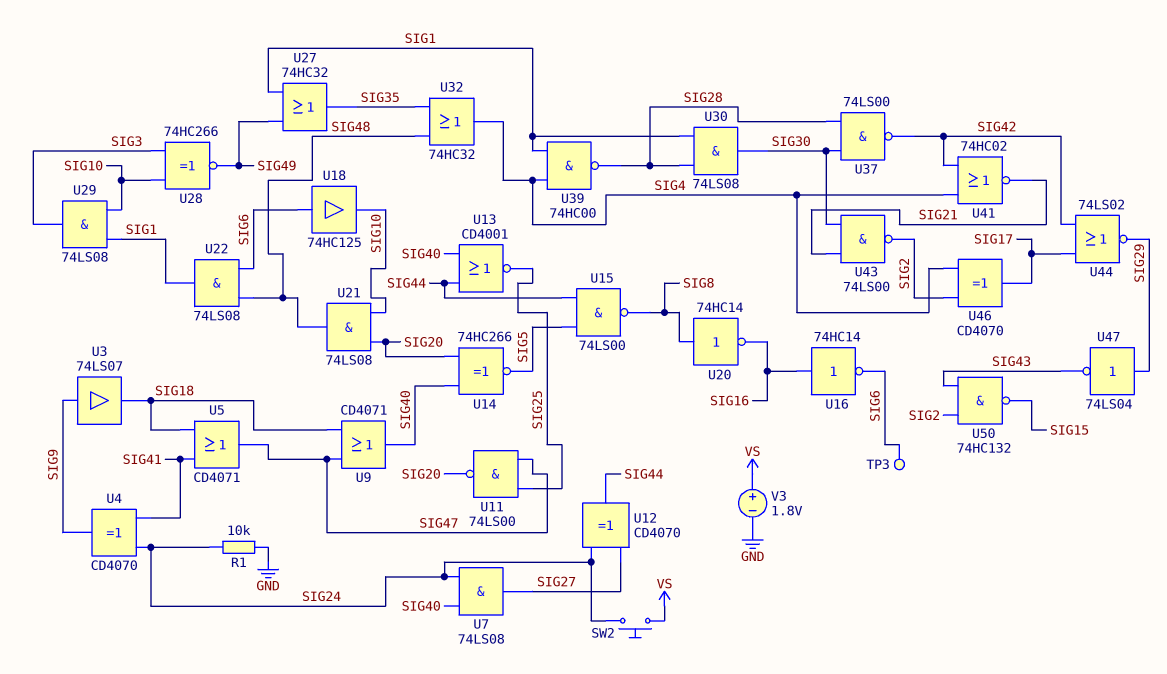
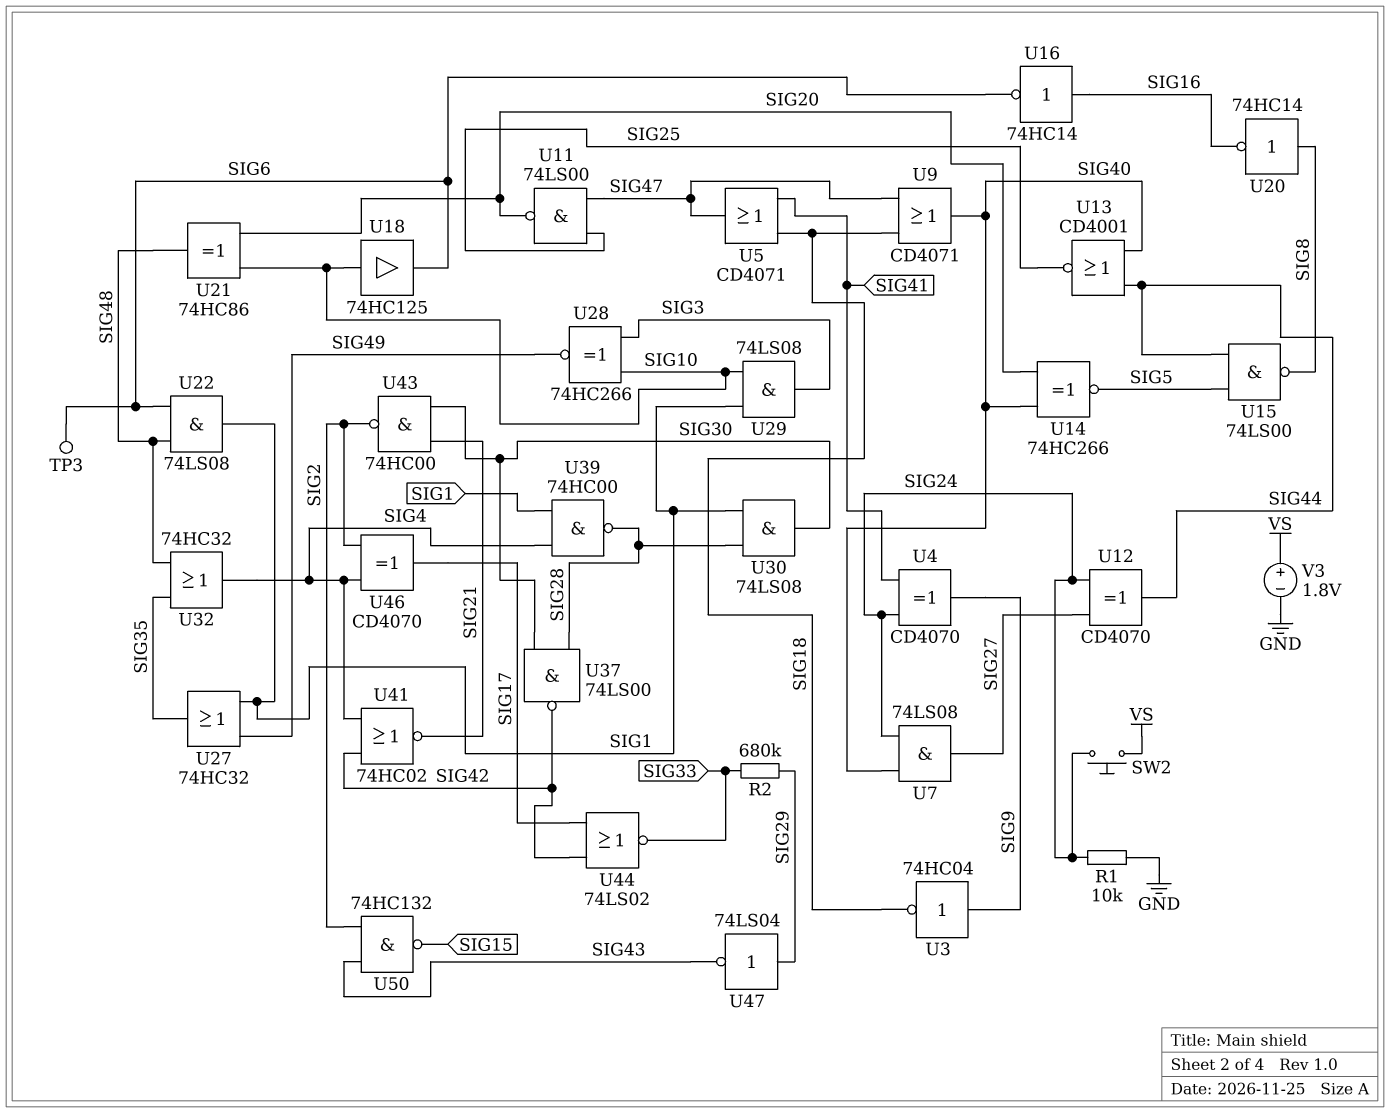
R2: none -> 680k (SIG29, SIG33)
U3: buffer 74LS07 (in SIG9, out SIG18) -> NOT 74HC04 (in SIG9, out SIG18)
U18: buffer 74HC125 (in SIG6, out SIG10) -> buffer 74HC125 (in SIG10, out SIG6)
U21: AND 74LS08 (in SIG10, in SIG20, out SIG48) -> XOR 74HC86 (in SIG10, in SIG20, out SIG48)
U43: NAND 74LS00 (in SIG21, in SIG30, out SIG2) -> NAND 74HC00 (in SIG21, in SIG30, out SIG2)
U44: NOR 74LS02 (in SIG17, in SIG42, out SIG29) -> NOR 74LS02 (in SIG17, in SIG42, out SIG33)

